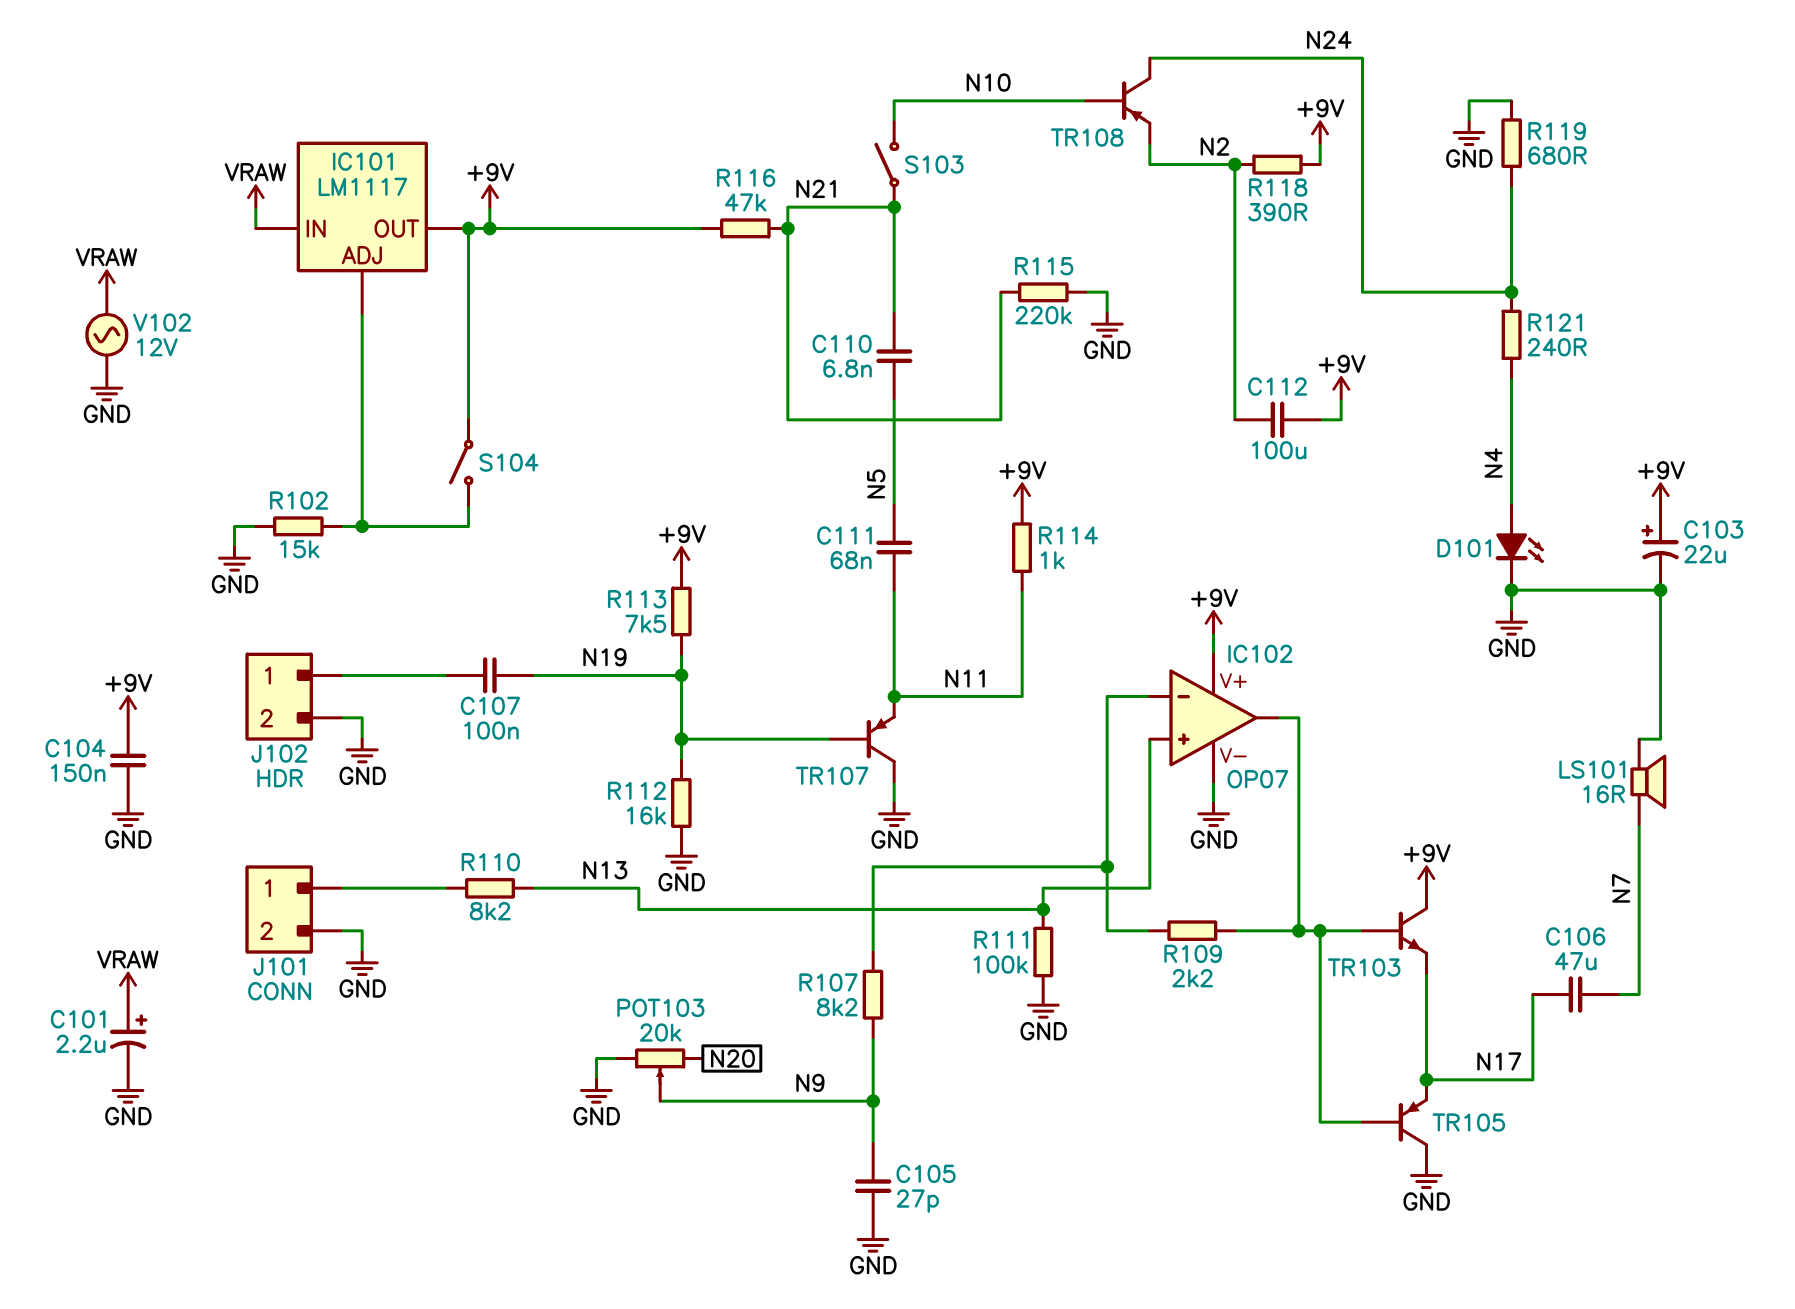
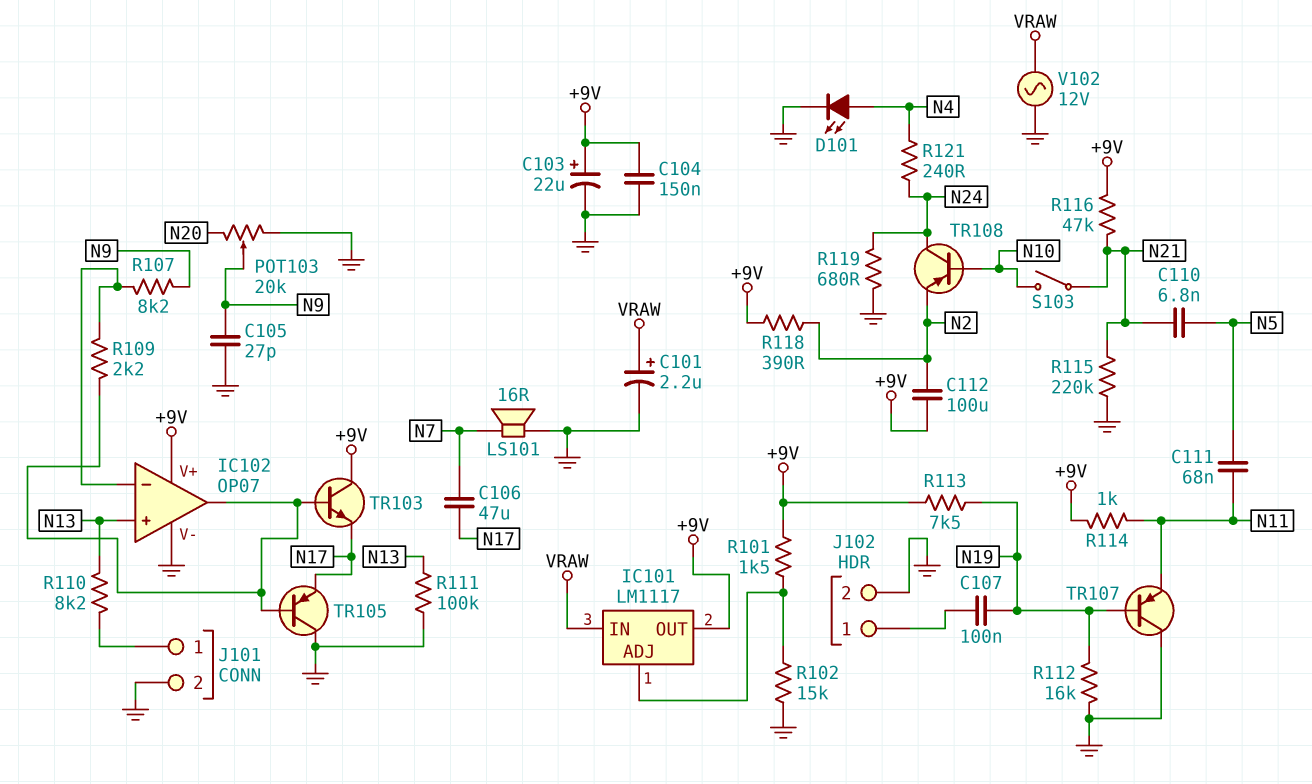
R101: none -> 1.5k (+9V, IC101/ADJ)
S104: switch (+9V, IC101/ADJ) -> none

